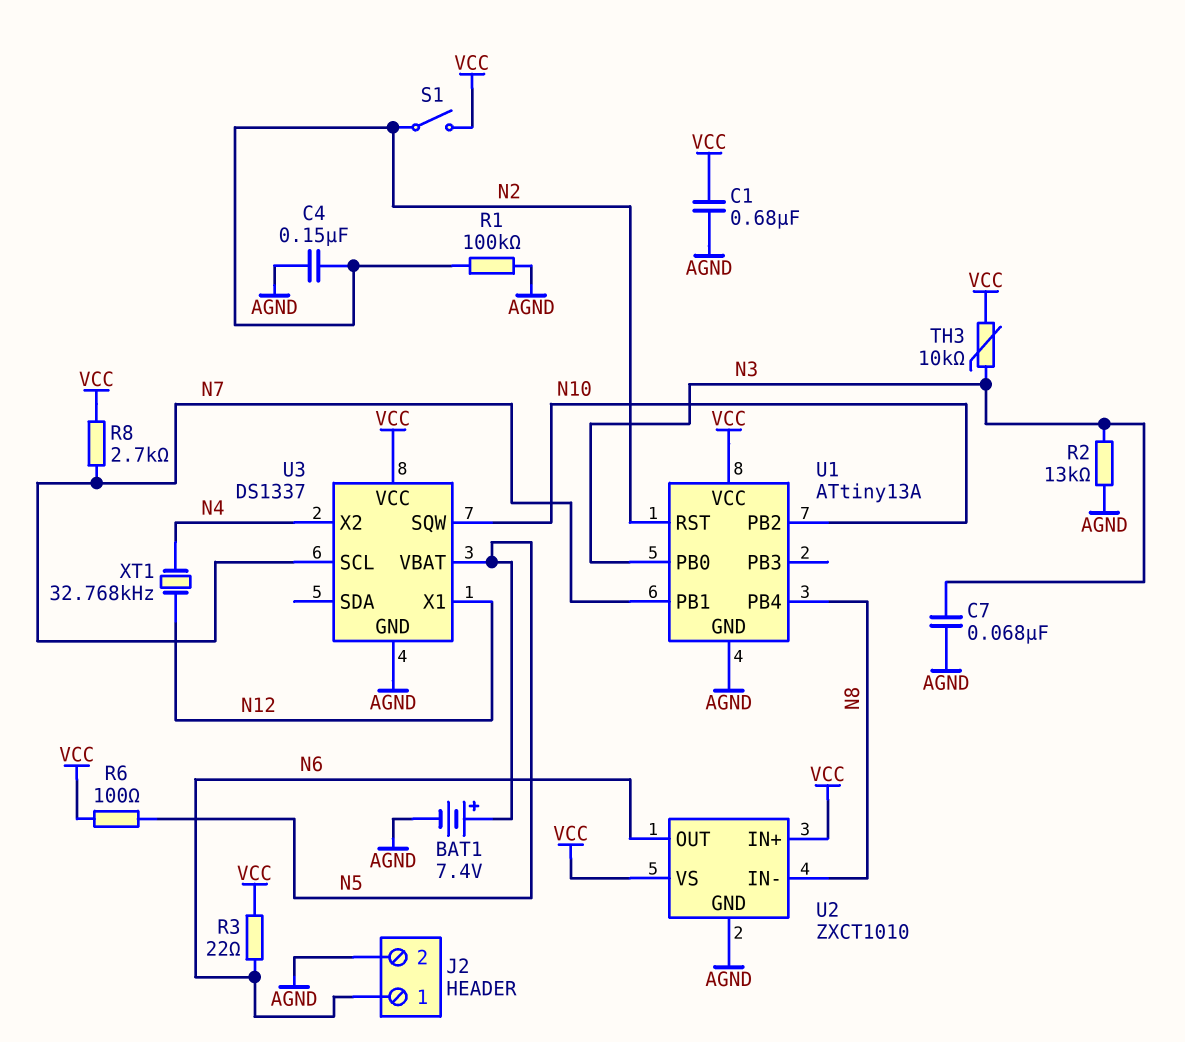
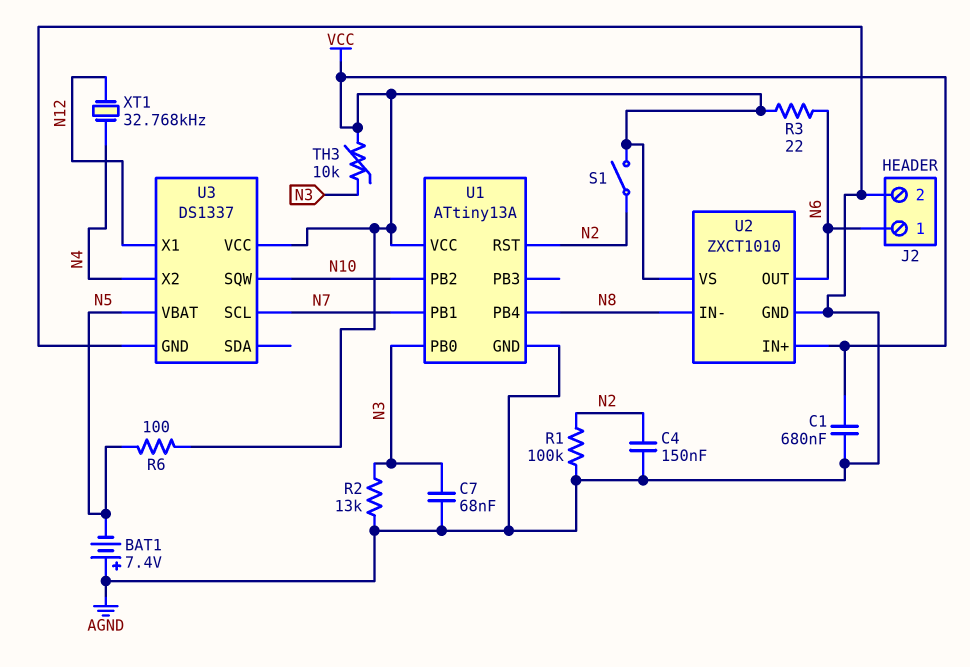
BAT1: 7.4V (plus N5, minus AGND) -> 7.4V (plus AGND, minus N5)
R8: 2.7k (N7, VCC) -> none

